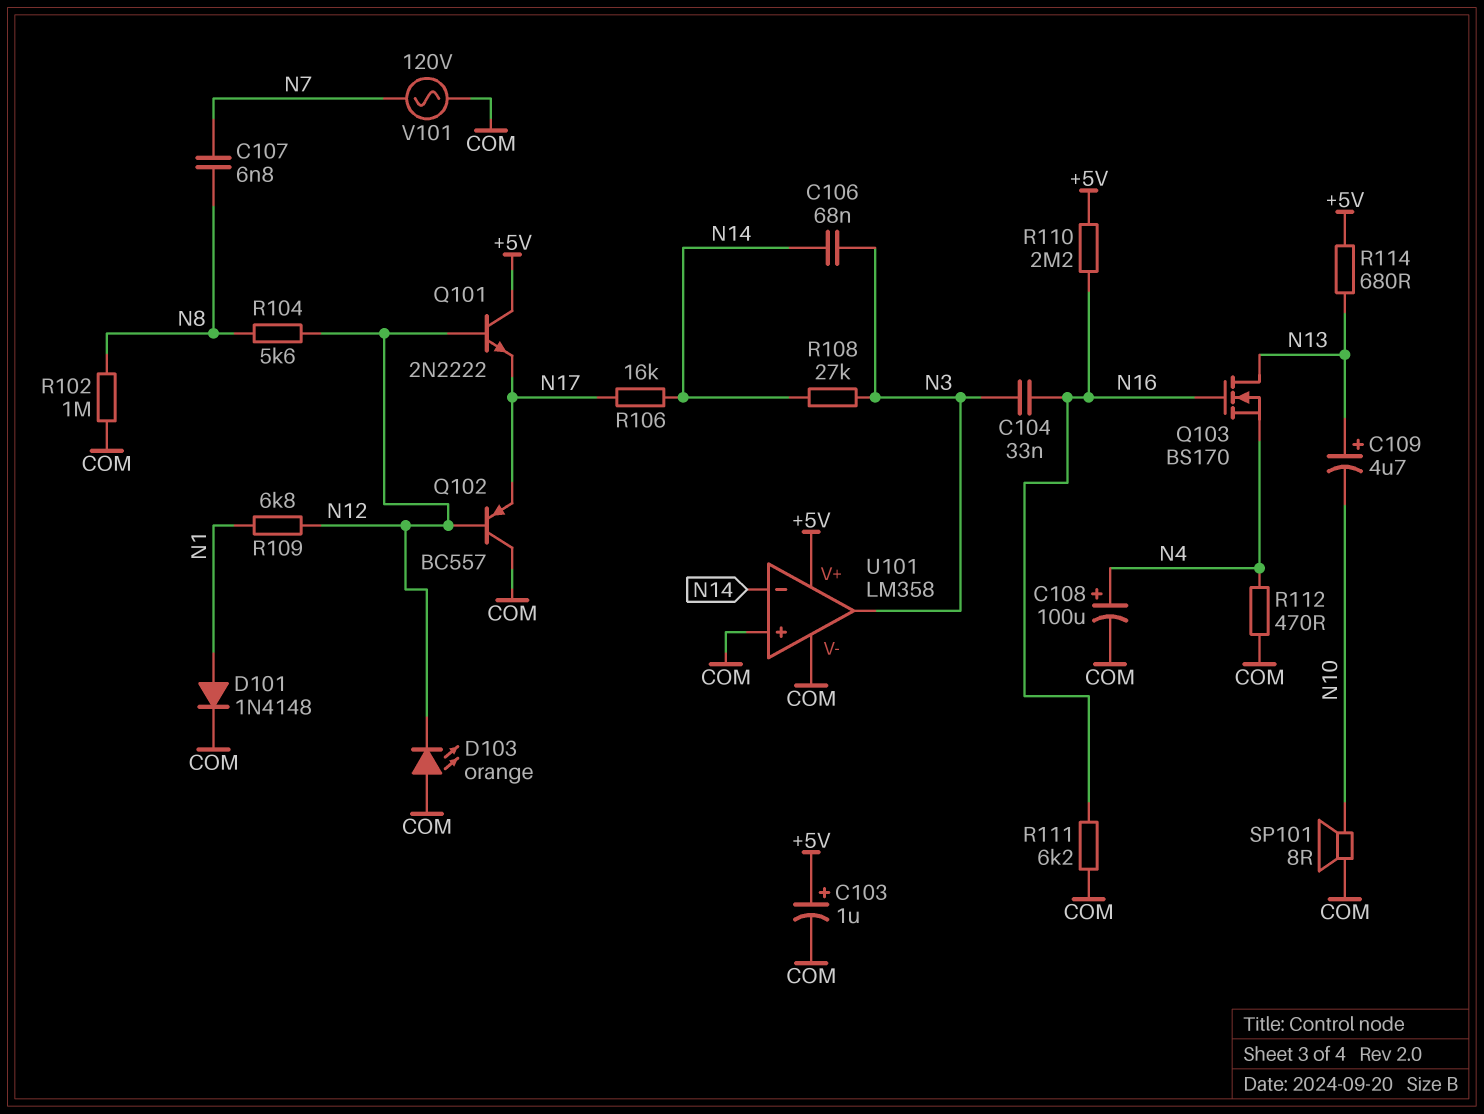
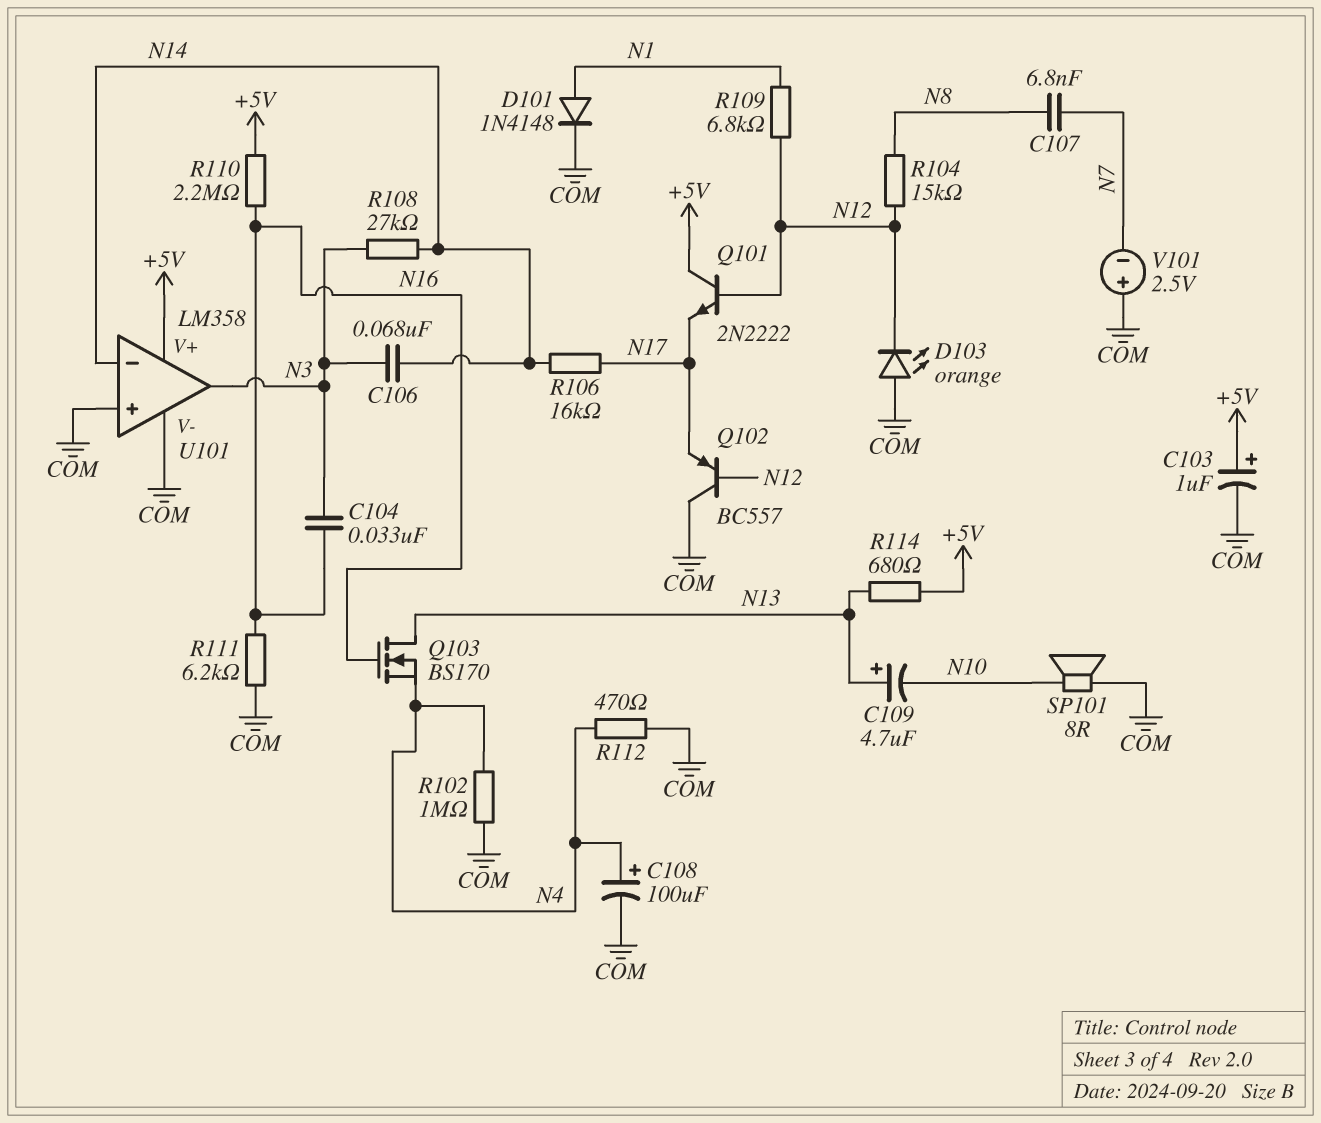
R102: 1M (COM, N8) -> 1M (COM, N4)
R104: 5.6k (N8, N12) -> 15k (N8, N12)
V101: AC 120V (COM, N7) -> 2.5V (plus COM, minus N7)

